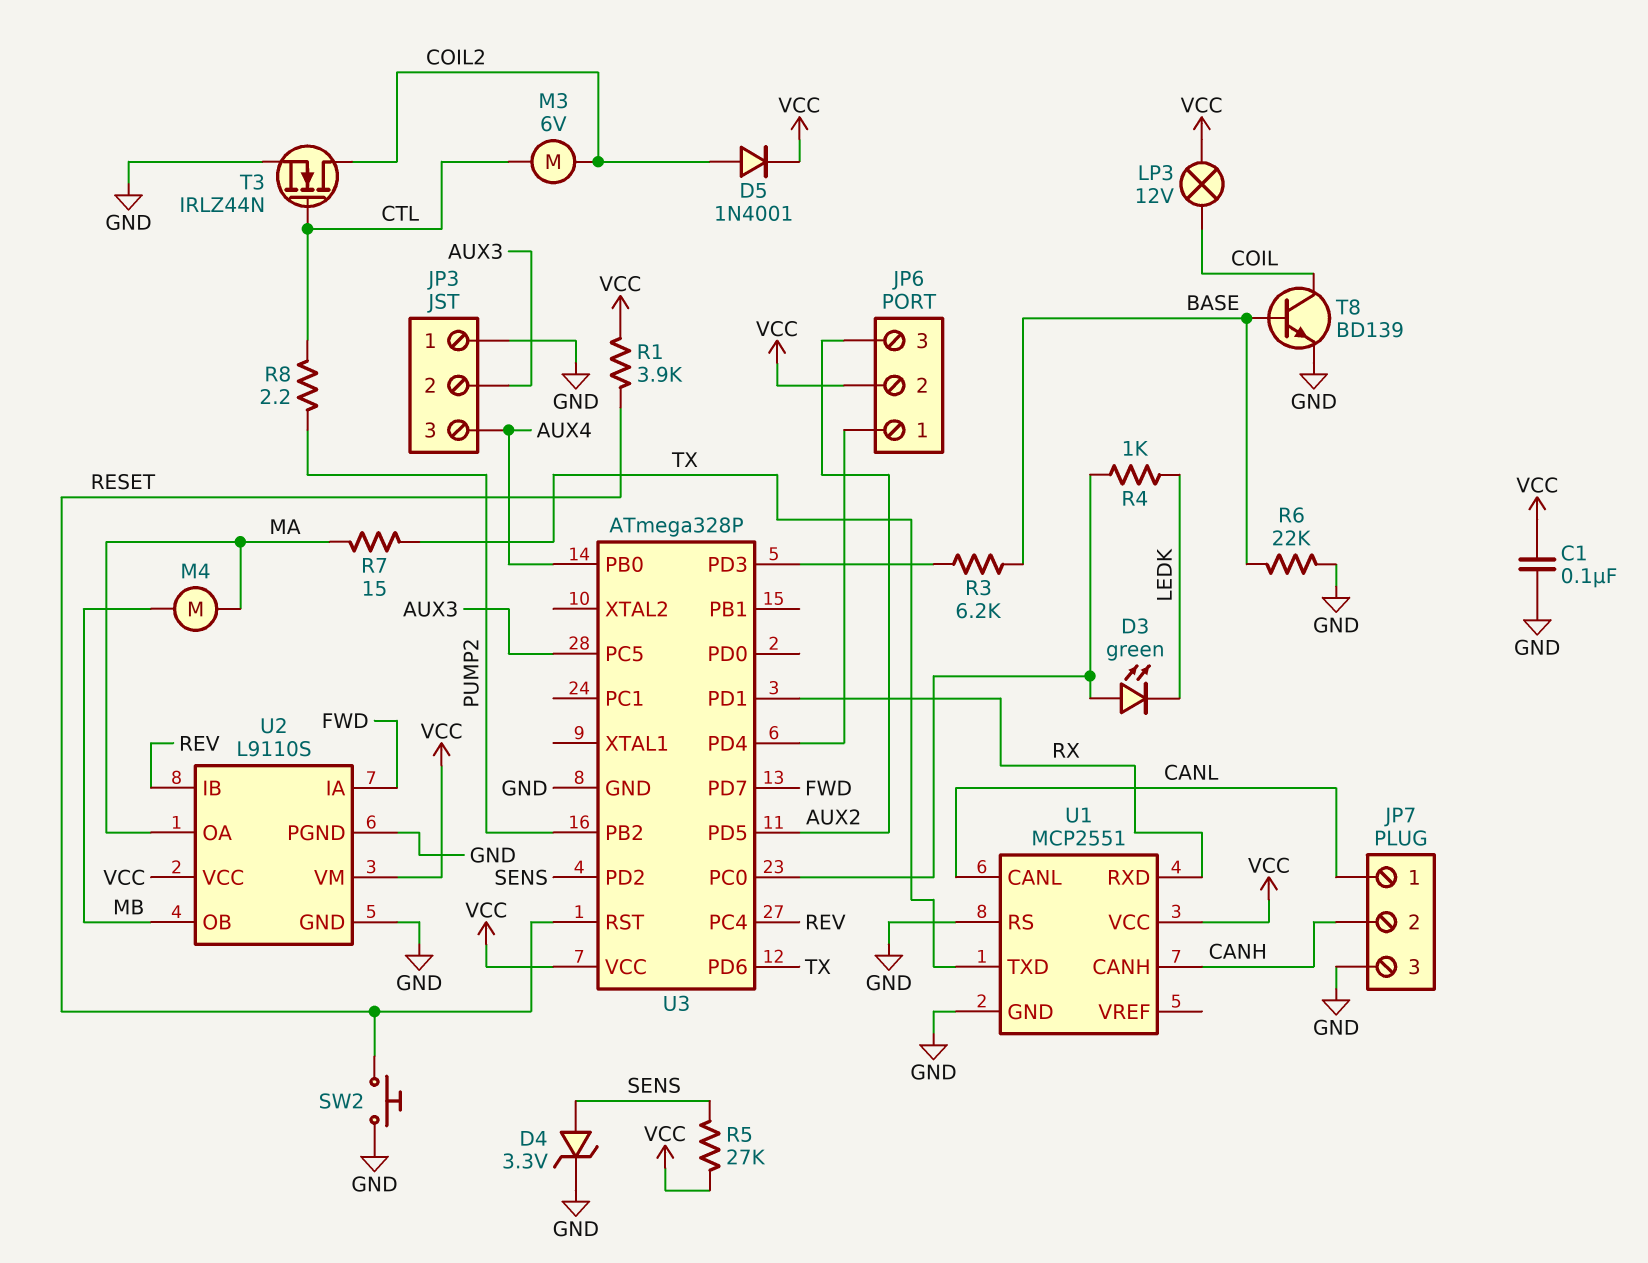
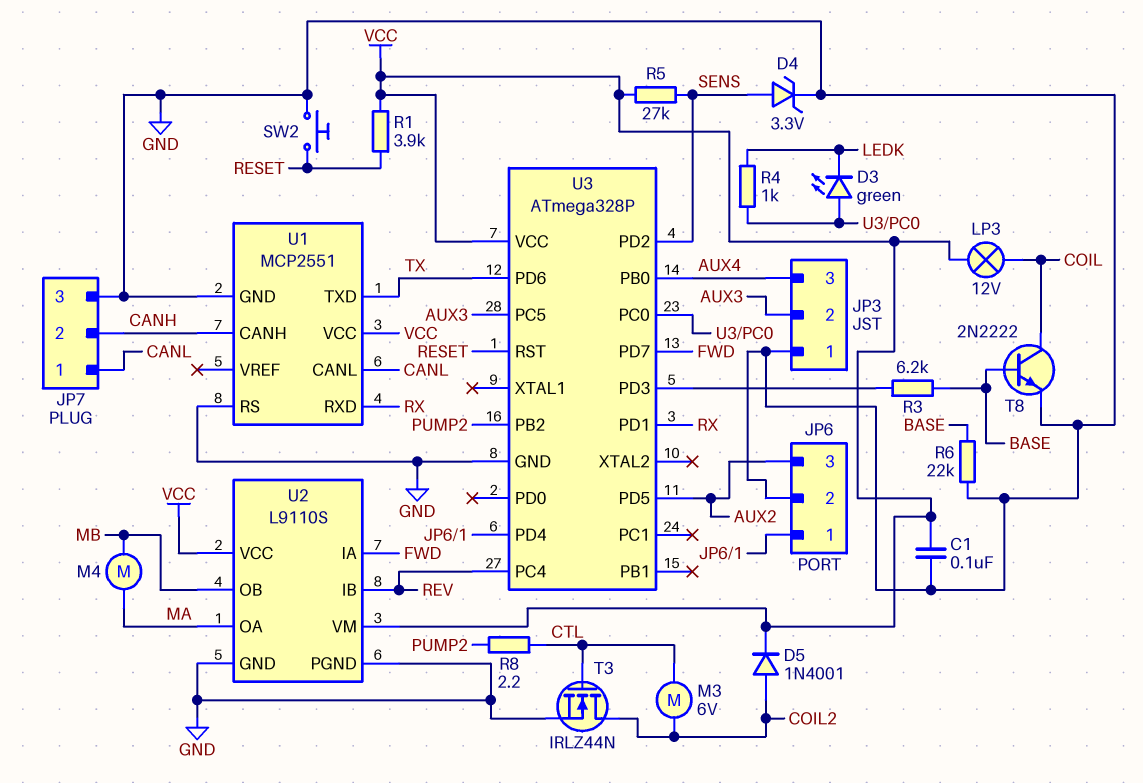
JP6 pin 2: VCC -> GND
R7: 15 (MA, TX) -> none
T8: NPN BD139 (B BASE, C COIL, E GND) -> NPN 2N2222 (B BASE, C COIL, E GND)

